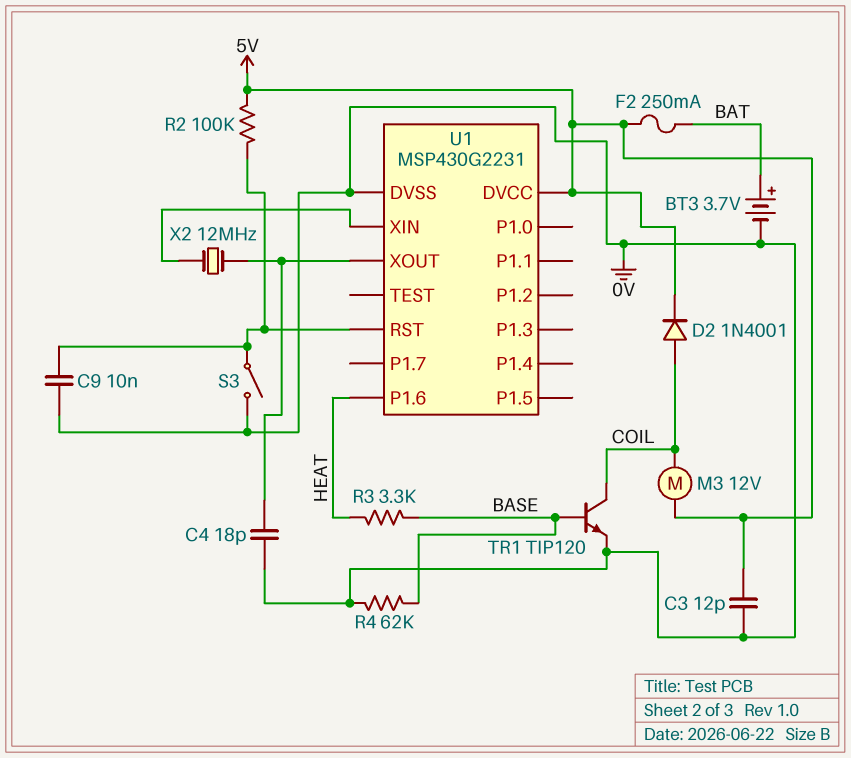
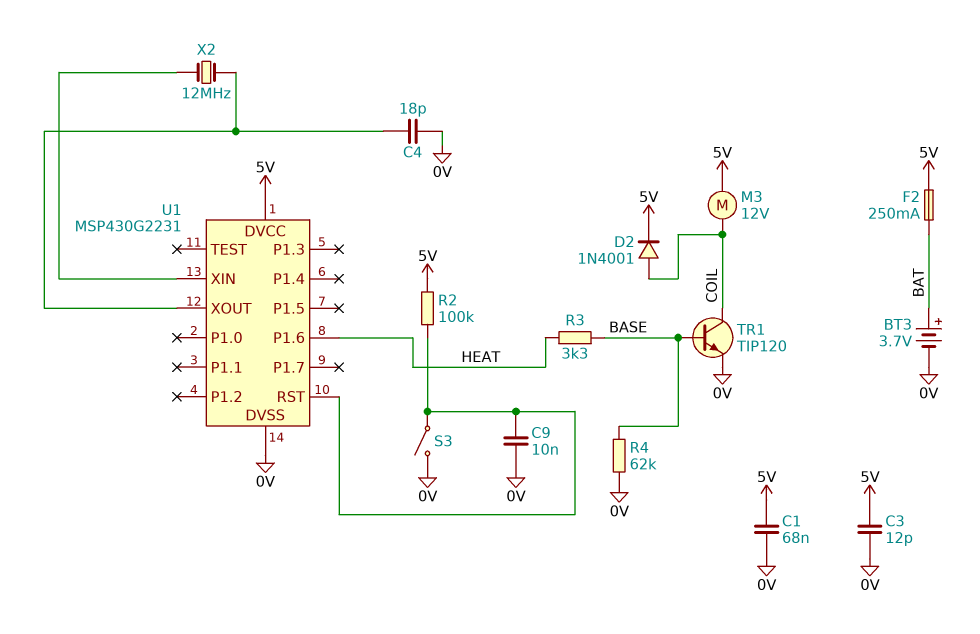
C1: none -> 68nF (0V, 5V)

